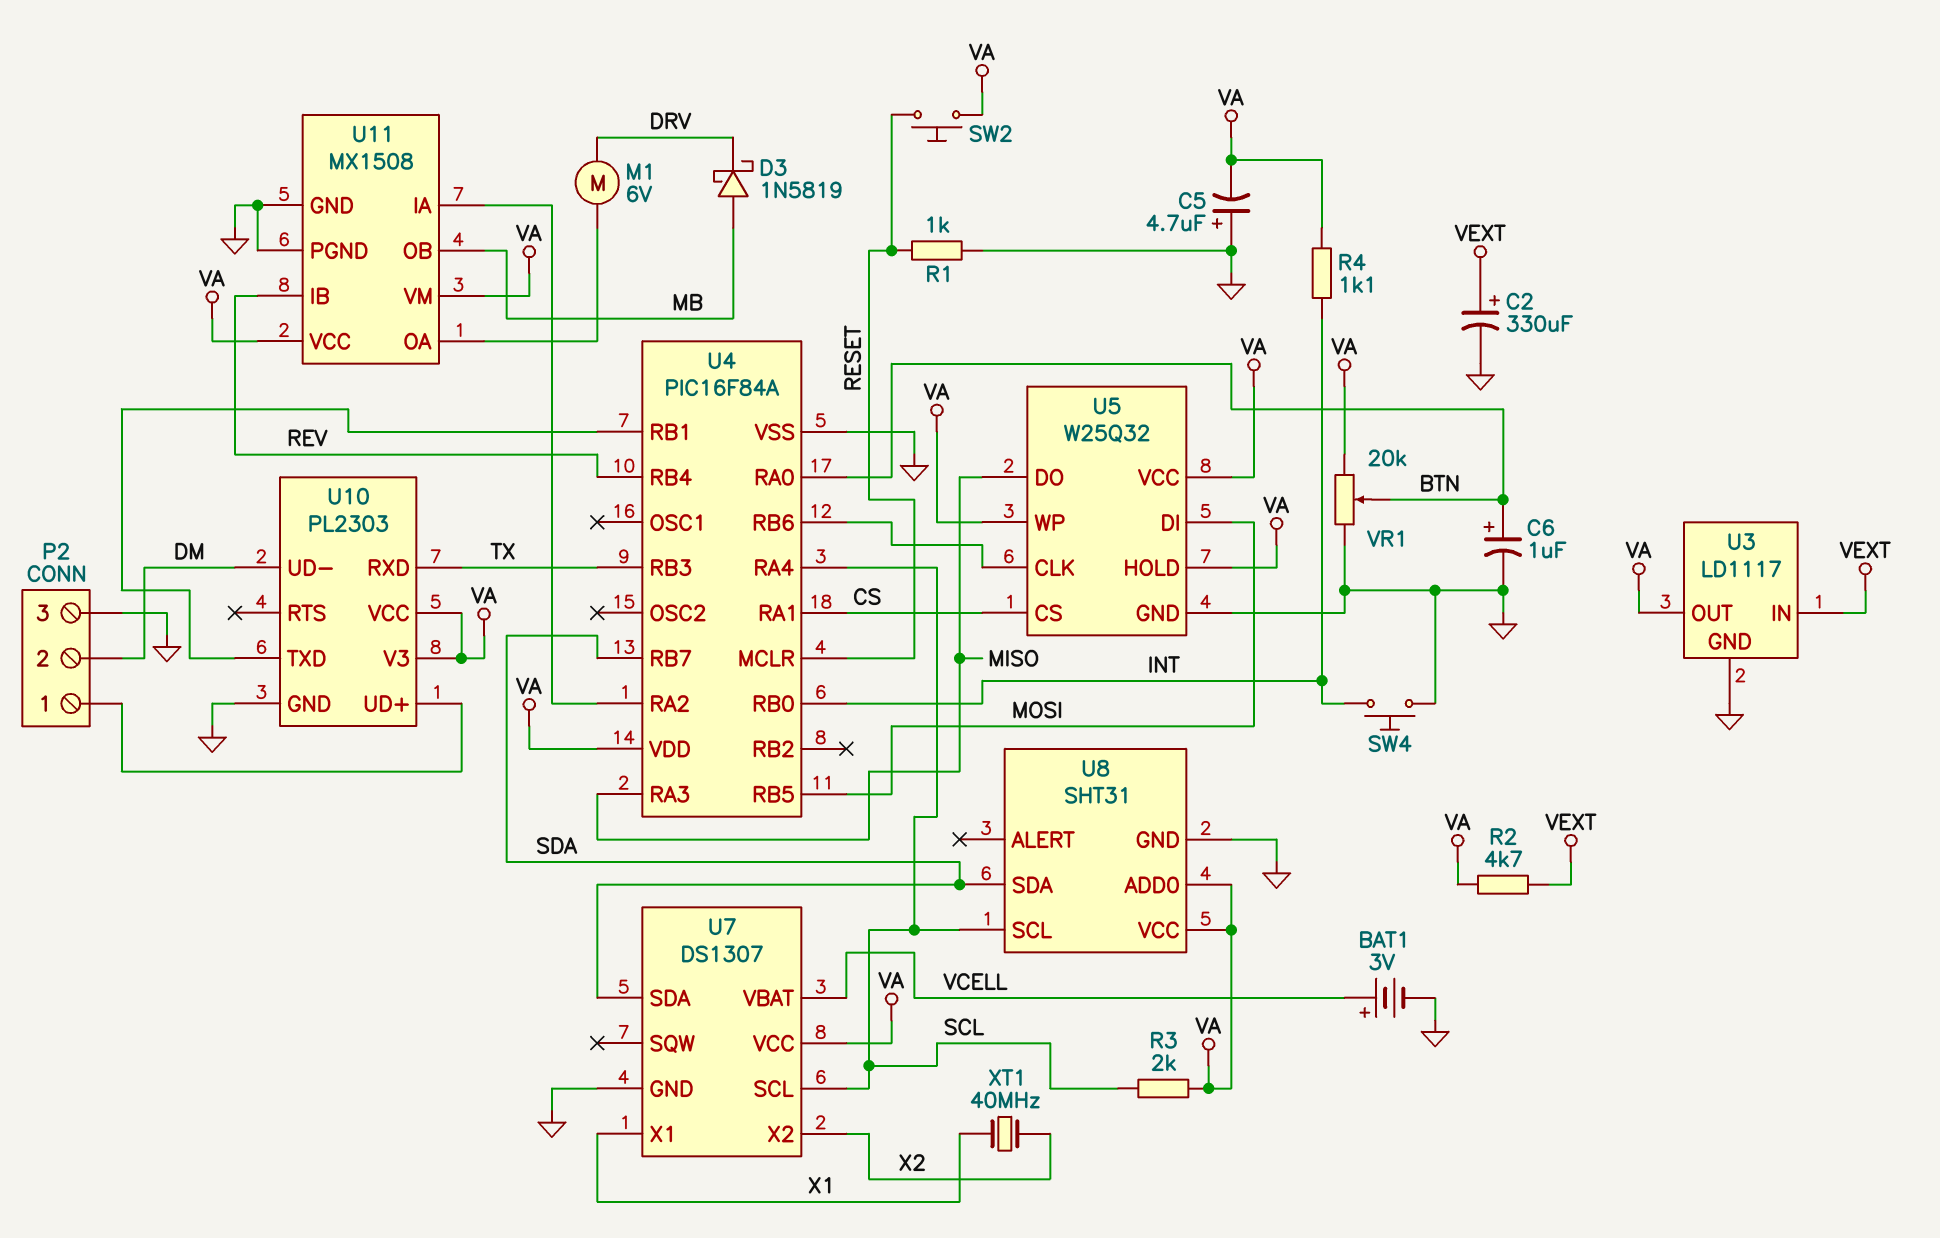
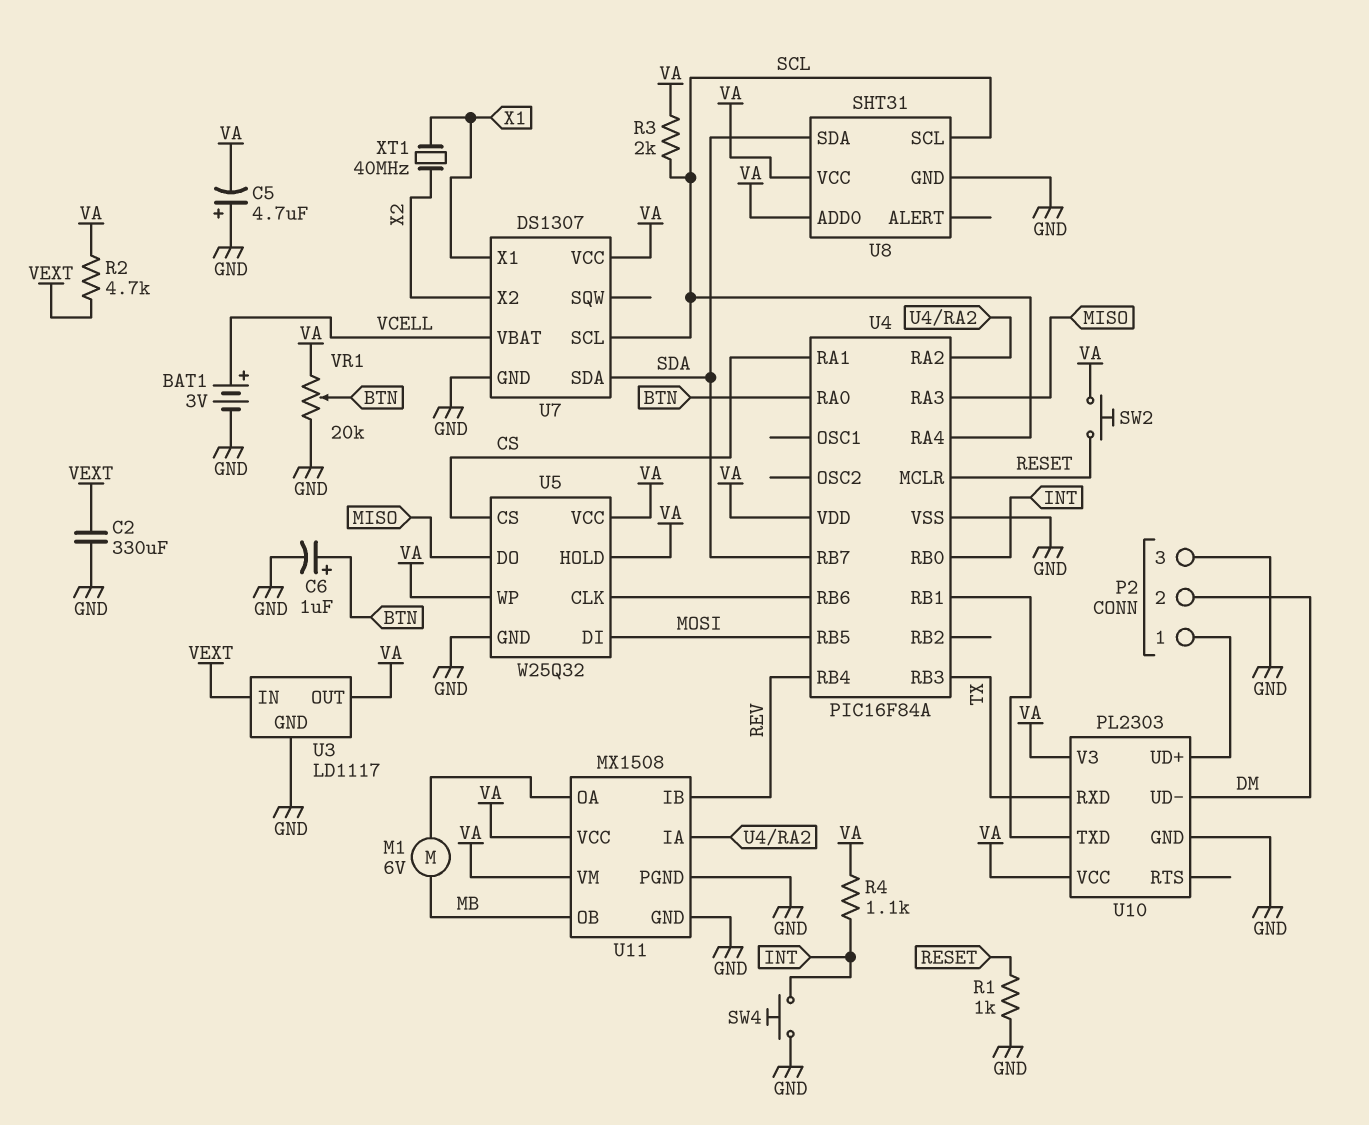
C2: 330uF (plus VEXT, minus GND) -> 330uF (GND, VEXT)
D3: schottky 1N5819 (A MB, K DRV) -> none
M1: motor 6V (DRV, U11/OA) -> motor 6V (MB, U11/OA)

